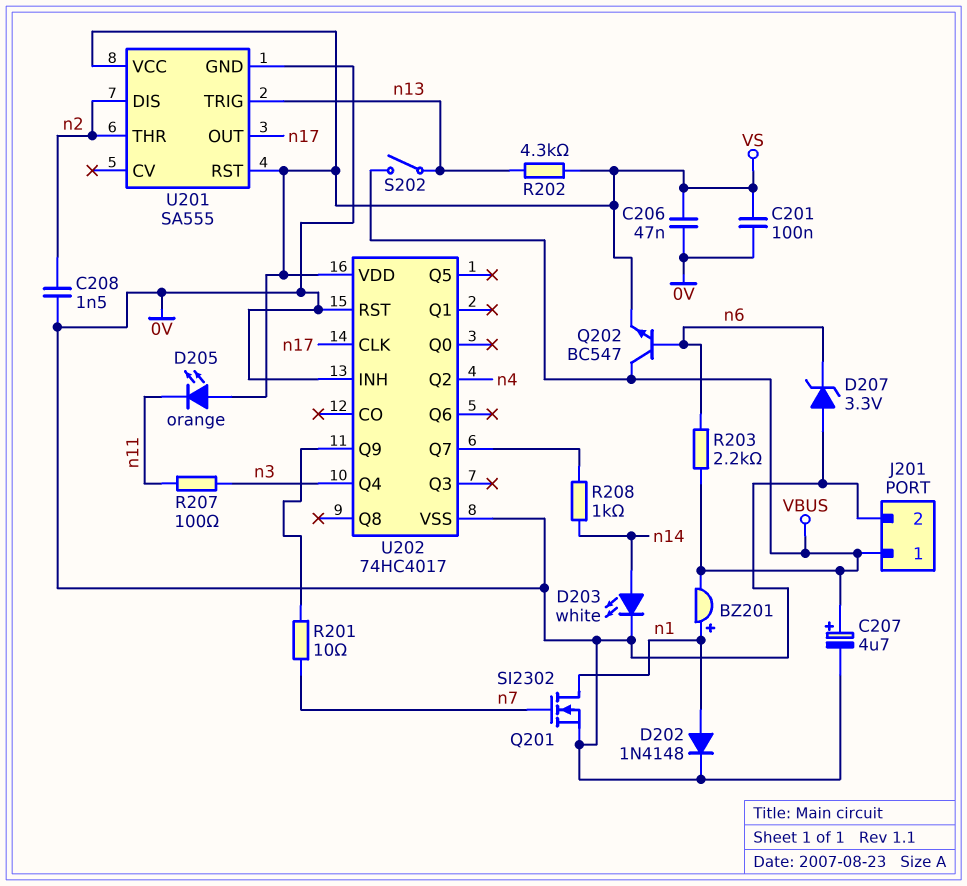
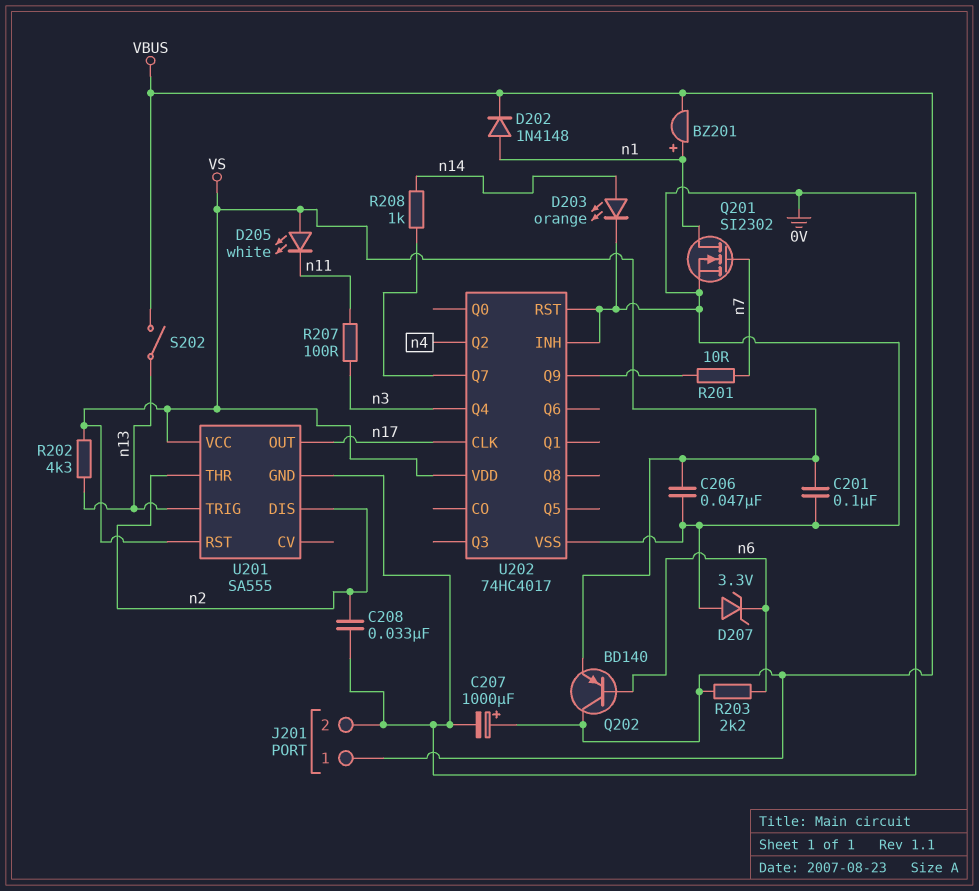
C207: 4.7uF (plus VBUS, minus 0V) -> 1000uF (plus VBUS, minus 0V)
C208: 1.5nF (0V, n2) -> 33nF (0V, n2)
D202: diode 1N4148 (A n1, K 0V) -> diode 1N4148 (A n1, K VBUS)
D203: LED white (A n14, K 0V) -> LED orange (A n14, K 0V)
D205: LED orange (A VS, K n11) -> LED white (A VS, K n11)
Q202: NPN BC547 (B n6, C VBUS, E VS) -> PNP BD140 (B n6, C VBUS, E VS)

